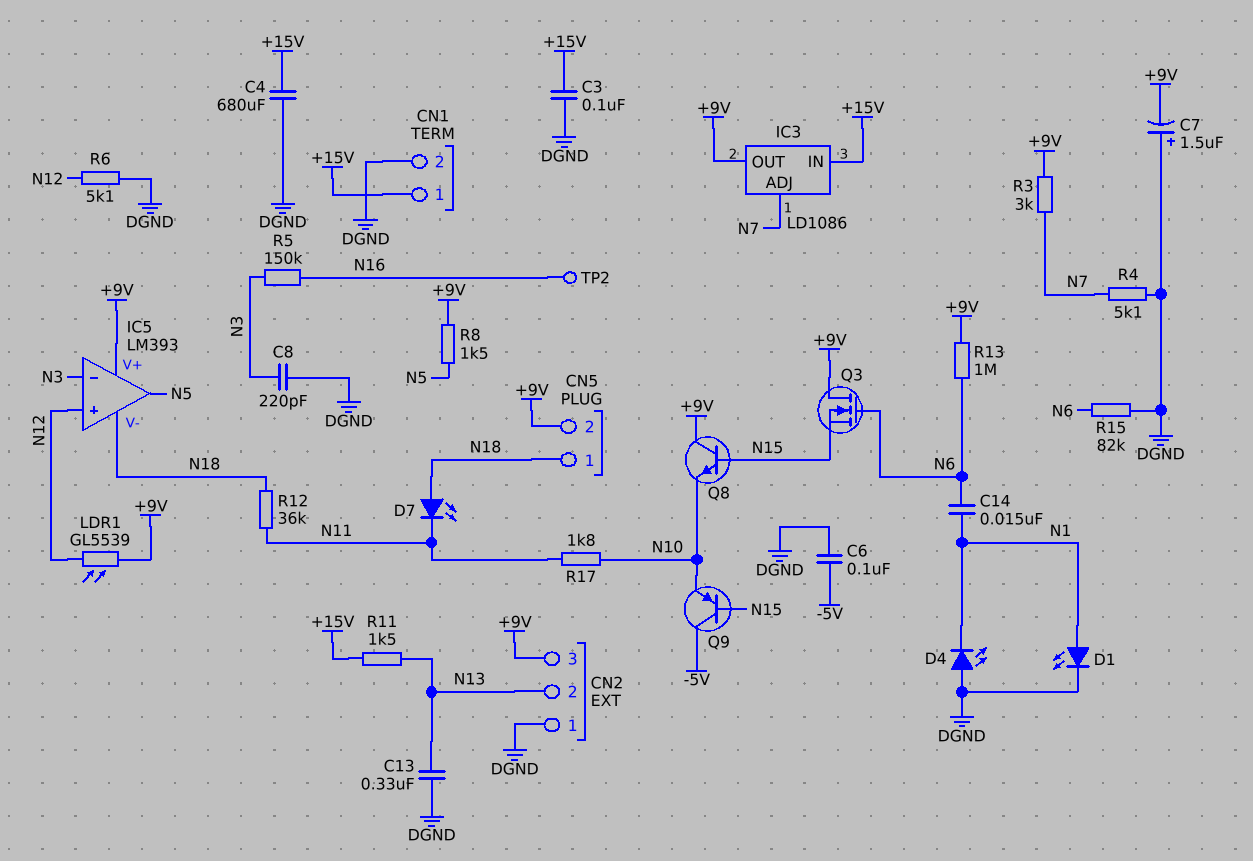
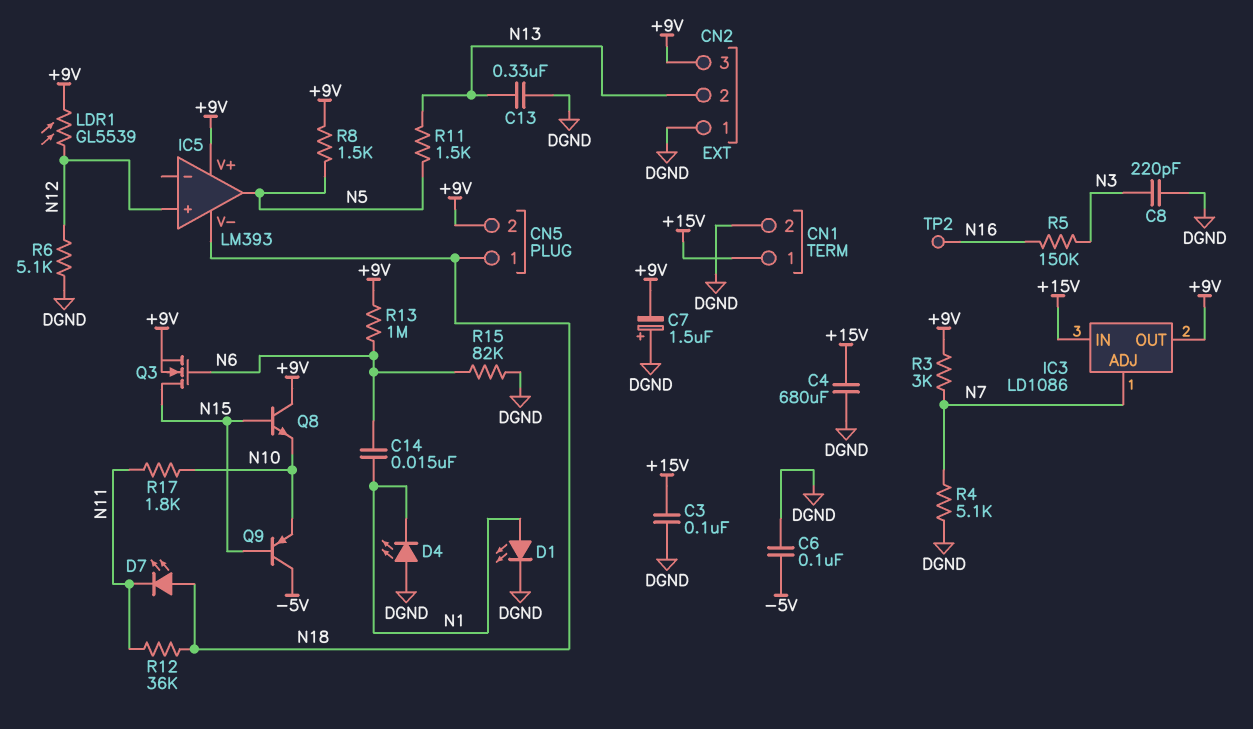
IC5 pin in-: N3 -> none
Q3: NMOS (G N6, D +9V, S N15) -> NMOS (G N6, D N15, S +9V)
R11: 1.5k (+15V, N13) -> 1.5k (N5, N13)

